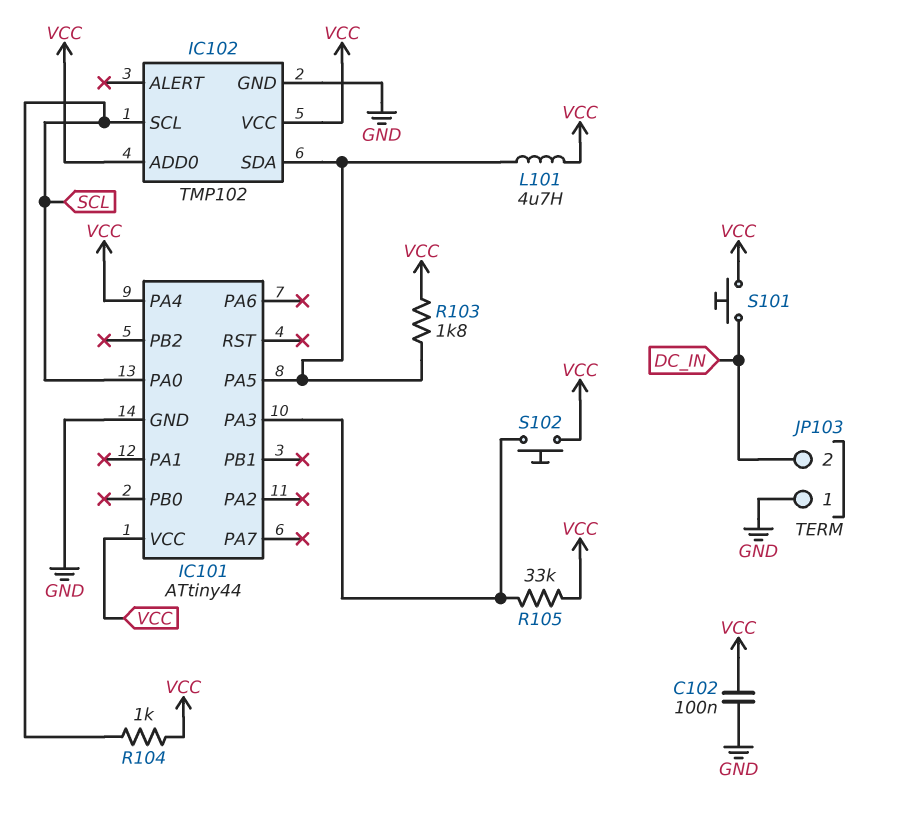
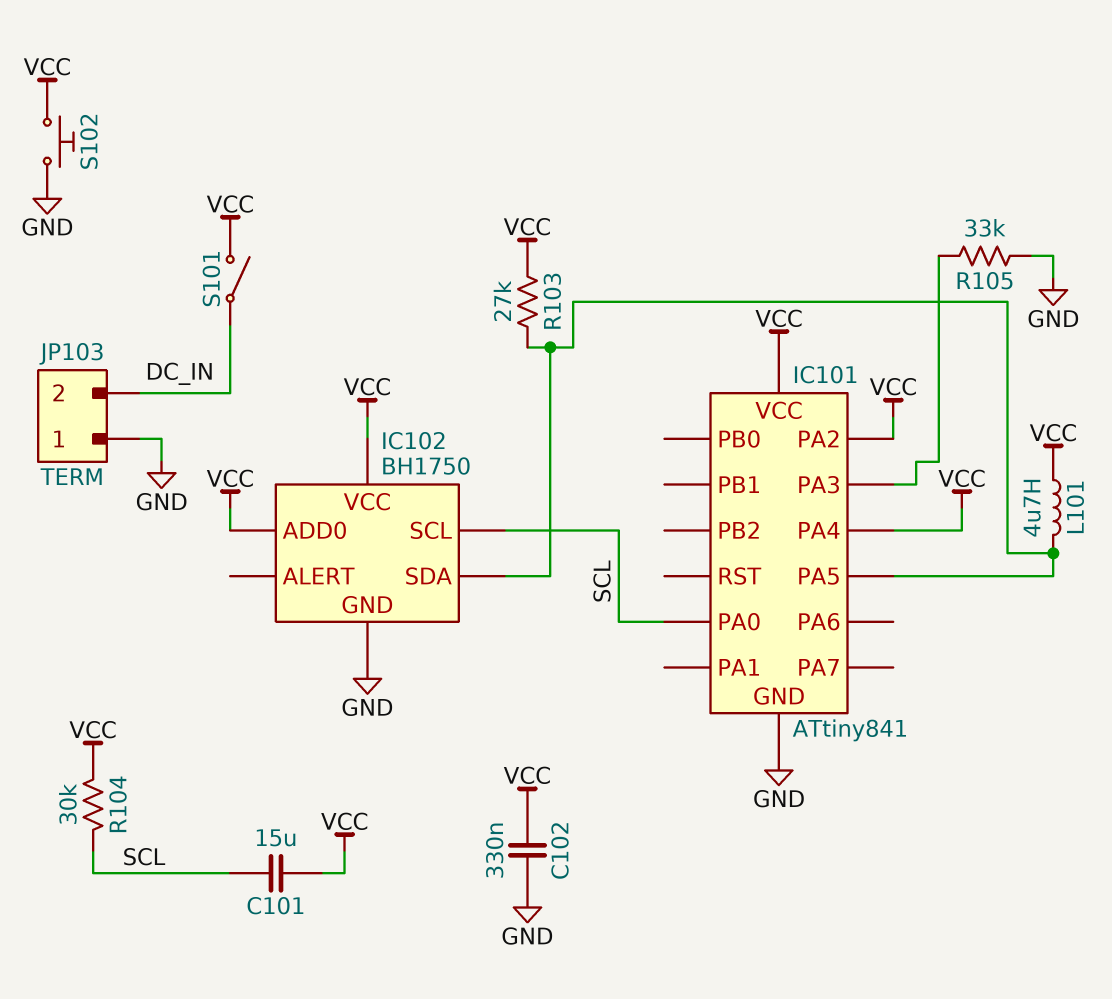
C101: none -> 15uF (SCL, VCC)
C102: 100nF (GND, VCC) -> 330nF (GND, VCC)
IC101: ATtiny44 -> ATtiny841
IC101 pin PA2: none -> VCC
IC102: TMP102 -> BH1750
R103: 1.8k (IC101/PA5, VCC) -> 27k (IC101/PA5, VCC)
R104: 1k (SCL, VCC) -> 30k (SCL, VCC)
R105: 33k (IC101/PA3, VCC) -> 33k (GND, IC101/PA3)
S101: button (DC_IN, VCC) -> switch (DC_IN, VCC)
S102: button (IC101/PA3, VCC) -> button (GND, VCC)

